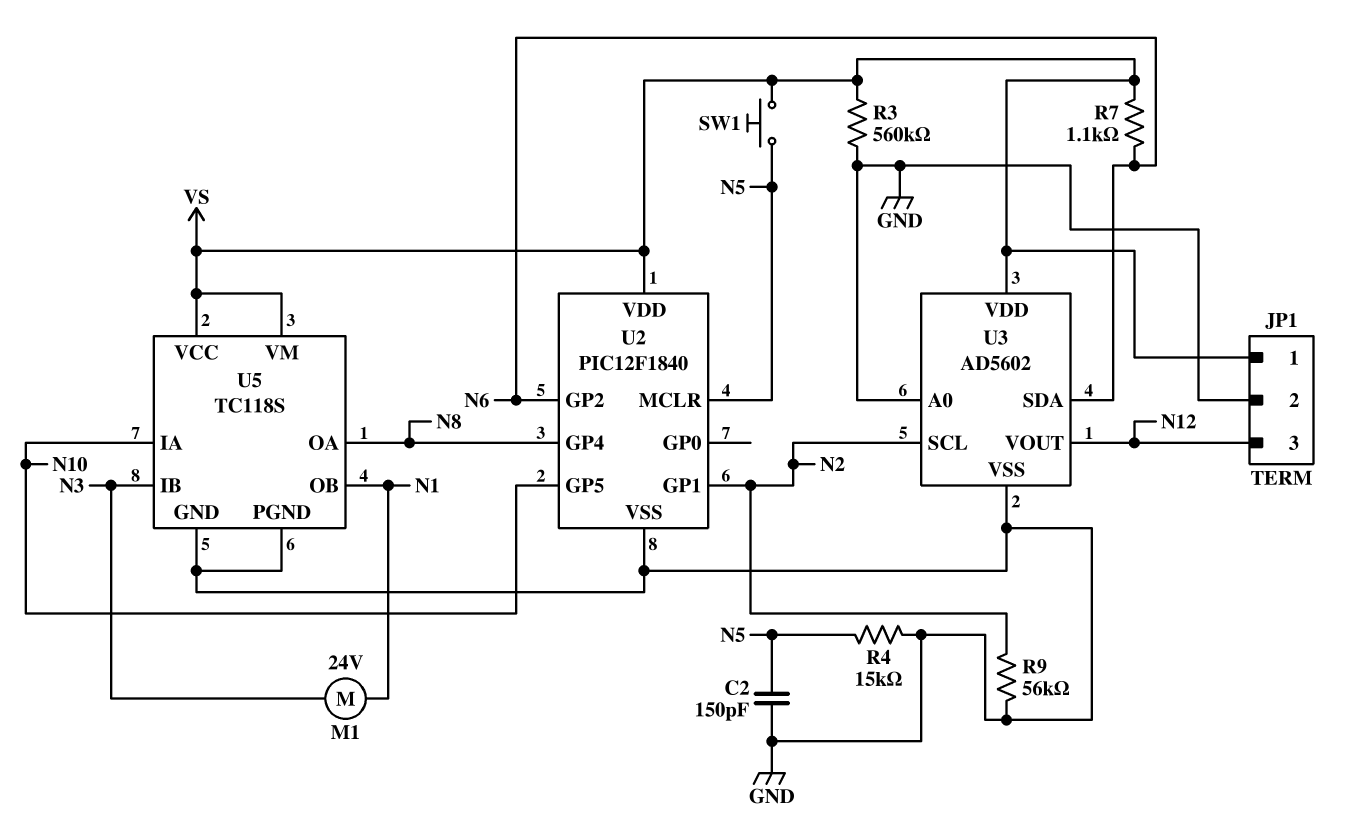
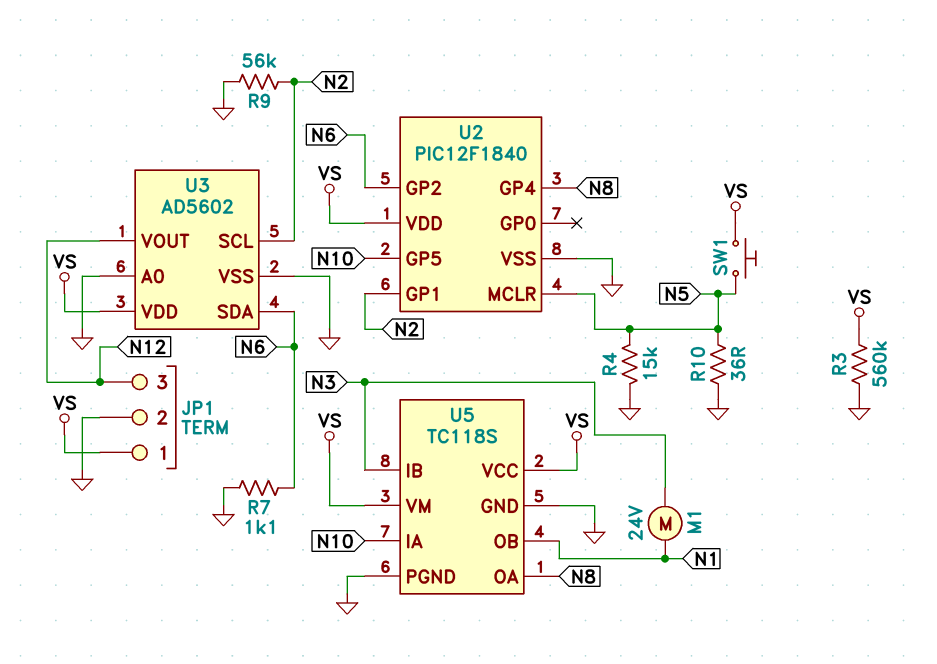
C2: 150pF (GND, N5) -> none
R7: 1.1k (N6, VS) -> 1.1k (GND, N6)
R10: none -> 36 (GND, N5)

